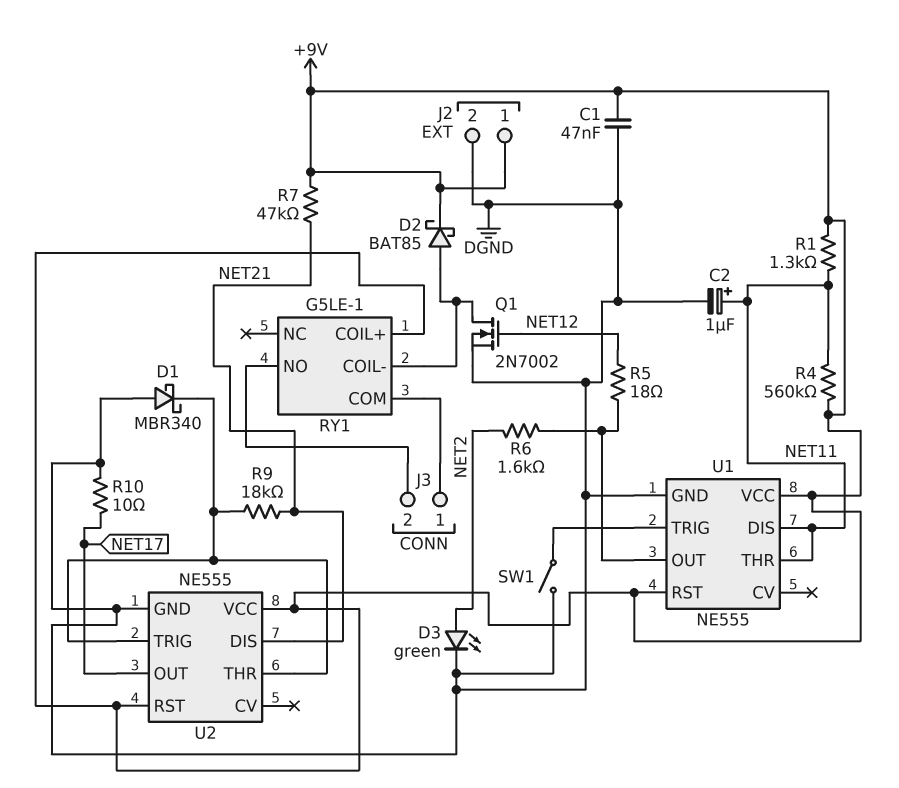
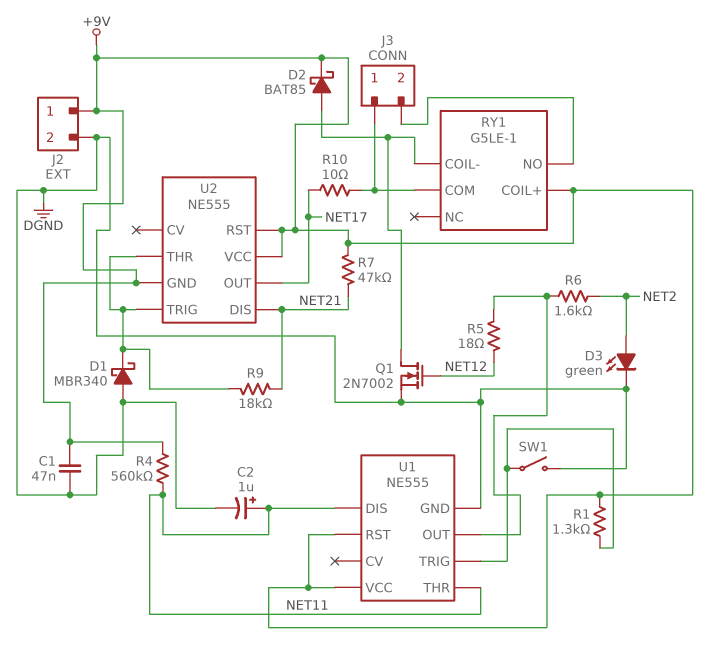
R1: 1.3k (+9V, NET11) -> 1.3k (+9V, U1/TRIG)
R10: 10 (DGND, NET17) -> 10 (J3/1, NET17)
U2 pin GND: DGND -> +9V

